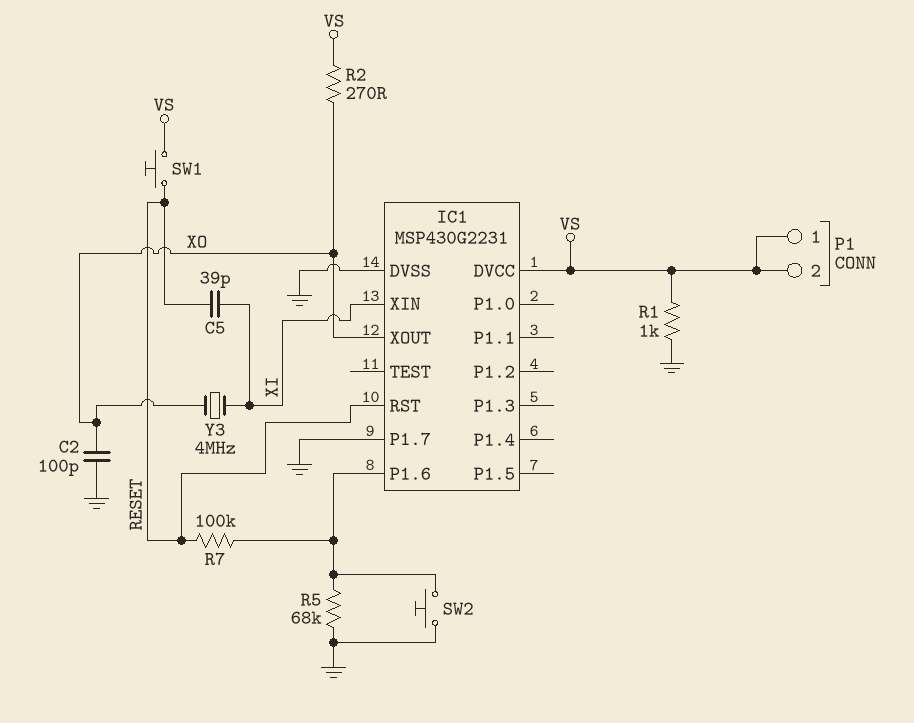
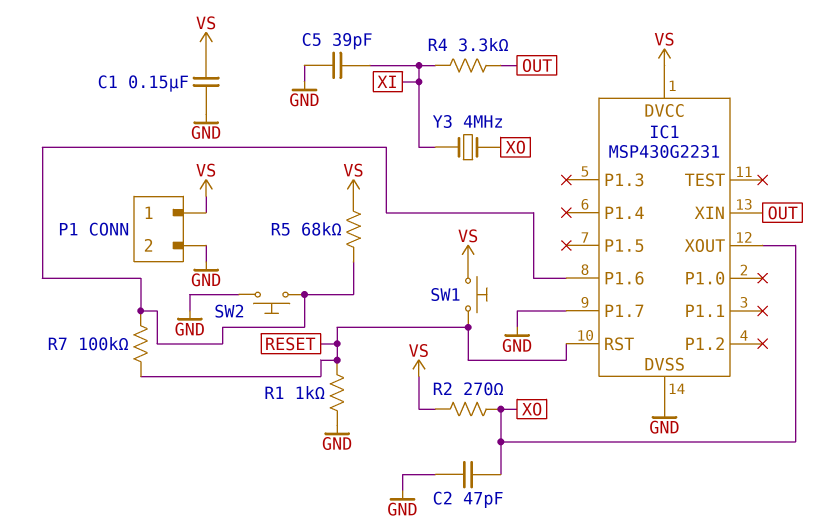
C1: none -> 150nF (GND, VS)
C2: 100pF (GND, XO) -> 47pF (GND, XO)
C5: 39pF (RESET, XI) -> 39pF (GND, XI)
IC1 pin XIN: XI -> OUT
P1 pin 2: VS -> GND
R1: 1k (GND, VS) -> 1k (GND, RESET)
R4: none -> 3.3k (OUT, XI)
R5: 68k (GND, IC1/P1.6) -> 68k (IC1/P1.6, VS)

